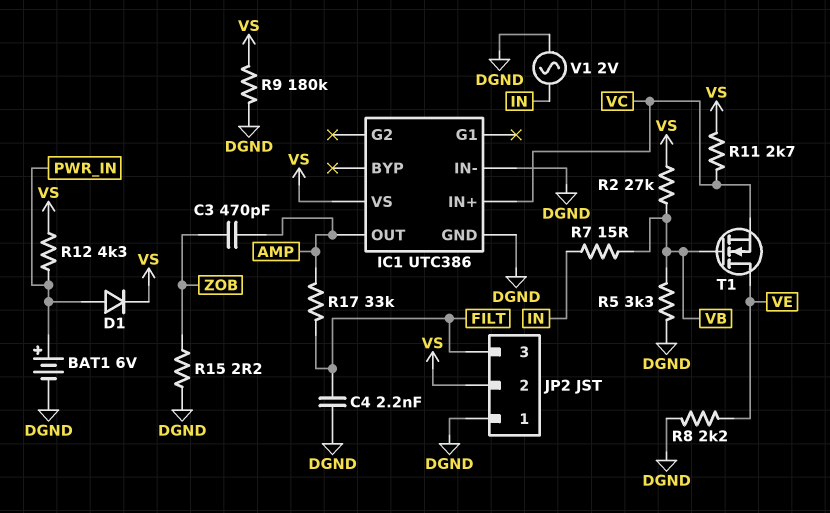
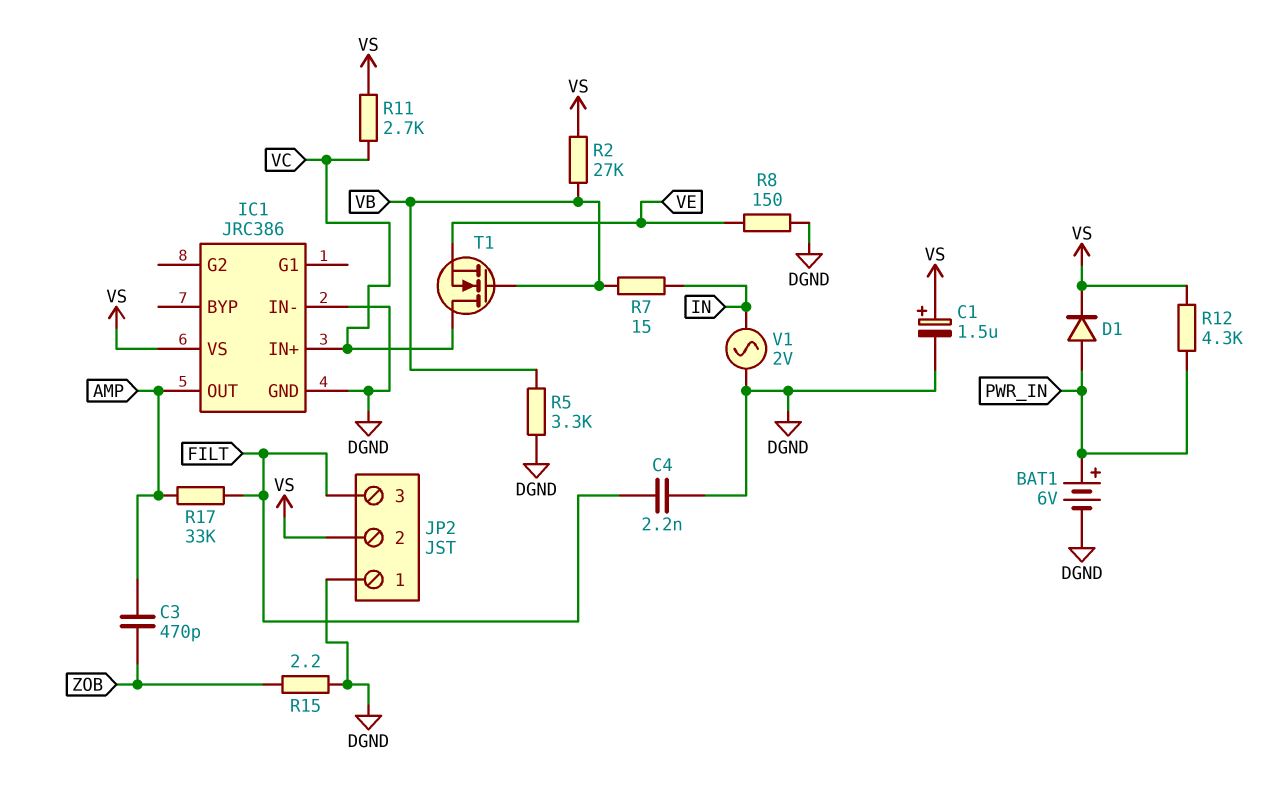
C1: none -> 1.5uF (plus VS, minus DGND)
IC1: UTC386 -> JRC386
R8: 2.2k (DGND, VE) -> 150 (DGND, VE)
R9: 180k (DGND, VS) -> none
T1: NMOS (G VB, D VE, S VC) -> NMOS (G VB, D VC, S VE)

